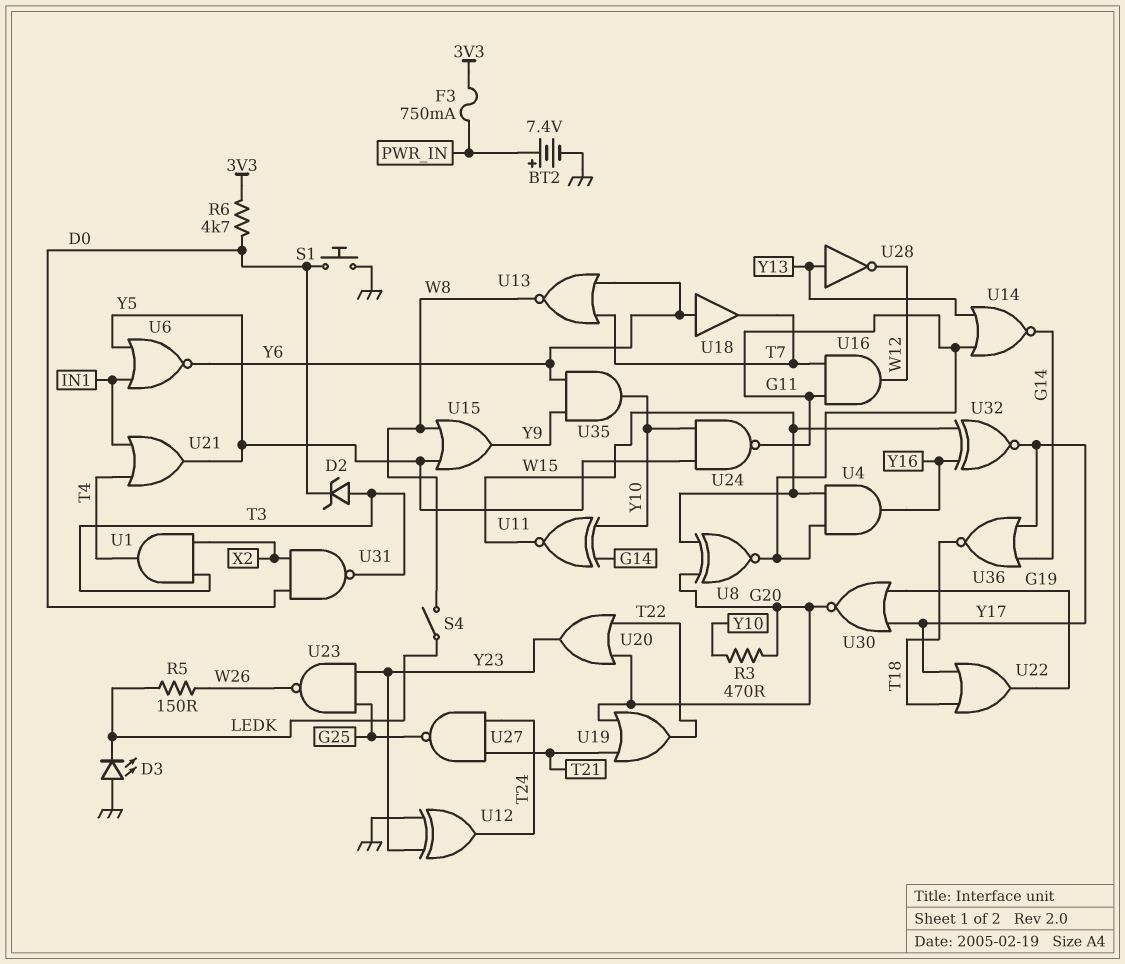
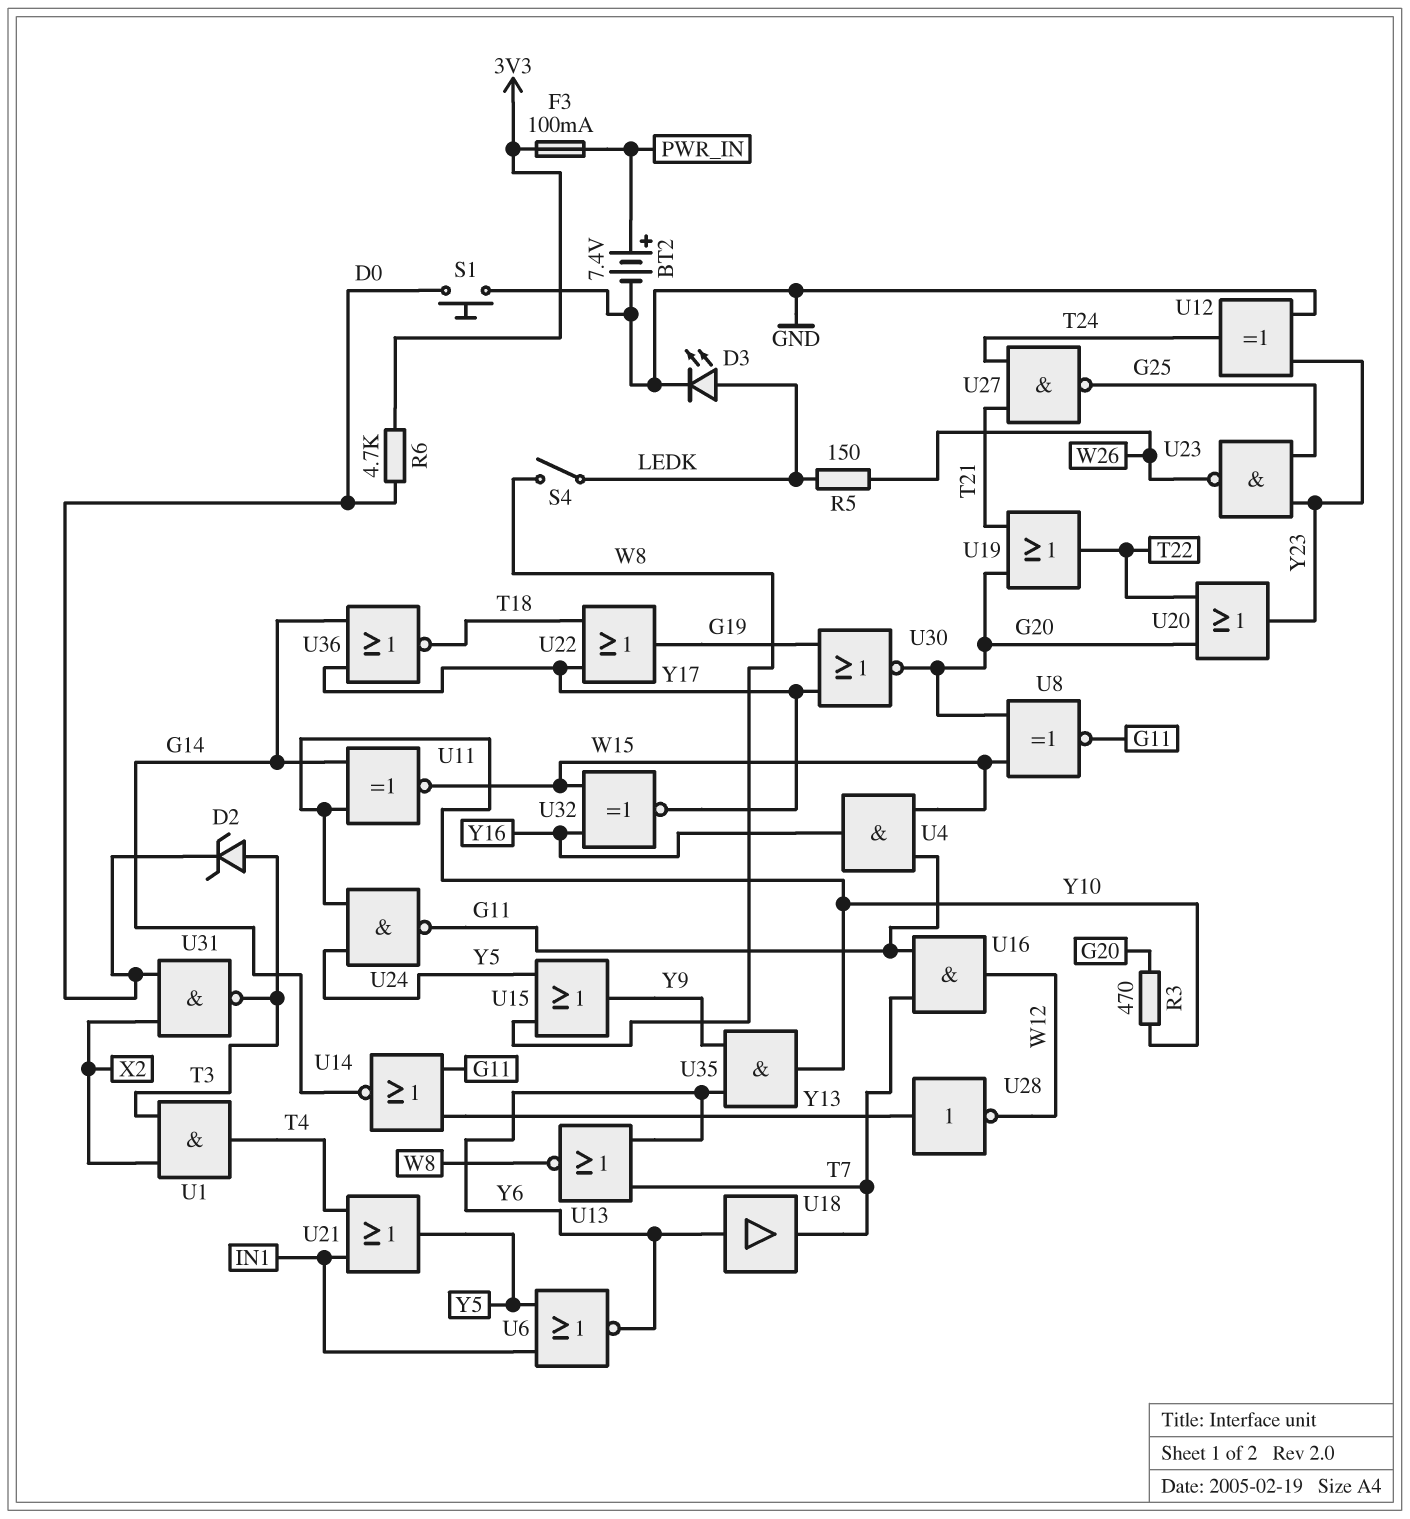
D3: LED (A GND, K LEDK) -> LED (A LEDK, K GND)
F3: 750mA (3V3, PWR_IN) -> 100mA (3V3, PWR_IN)

